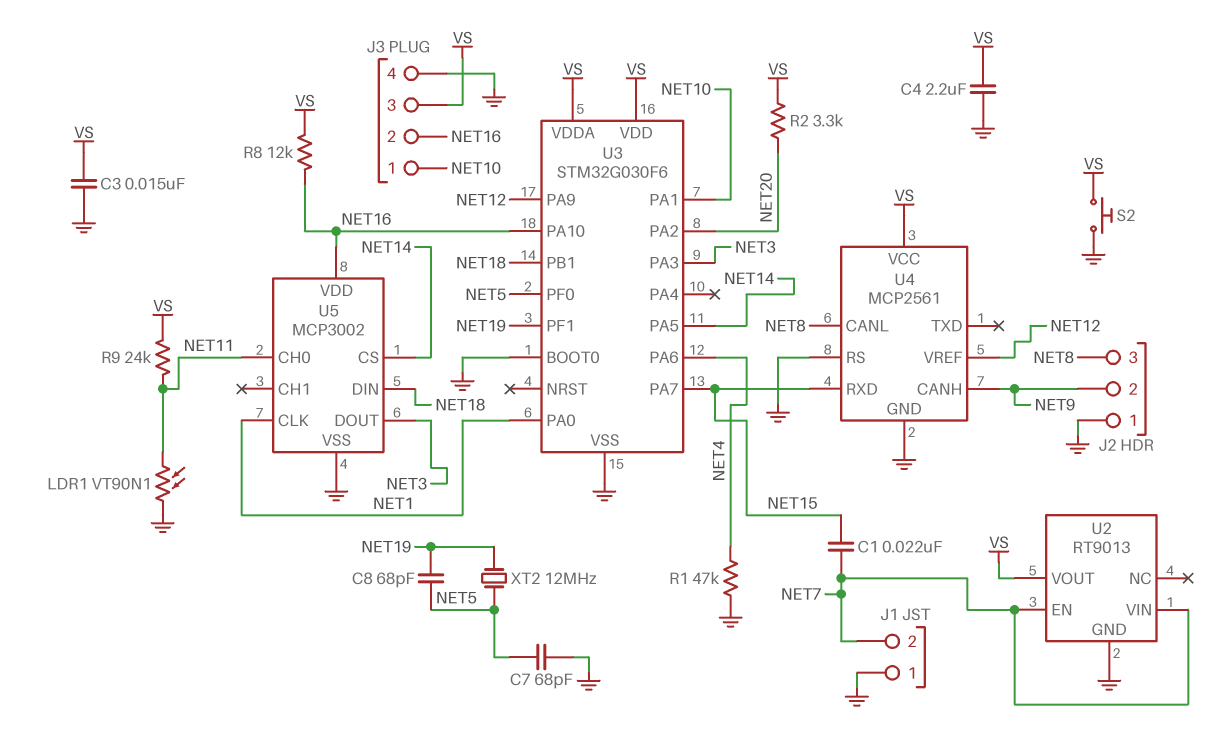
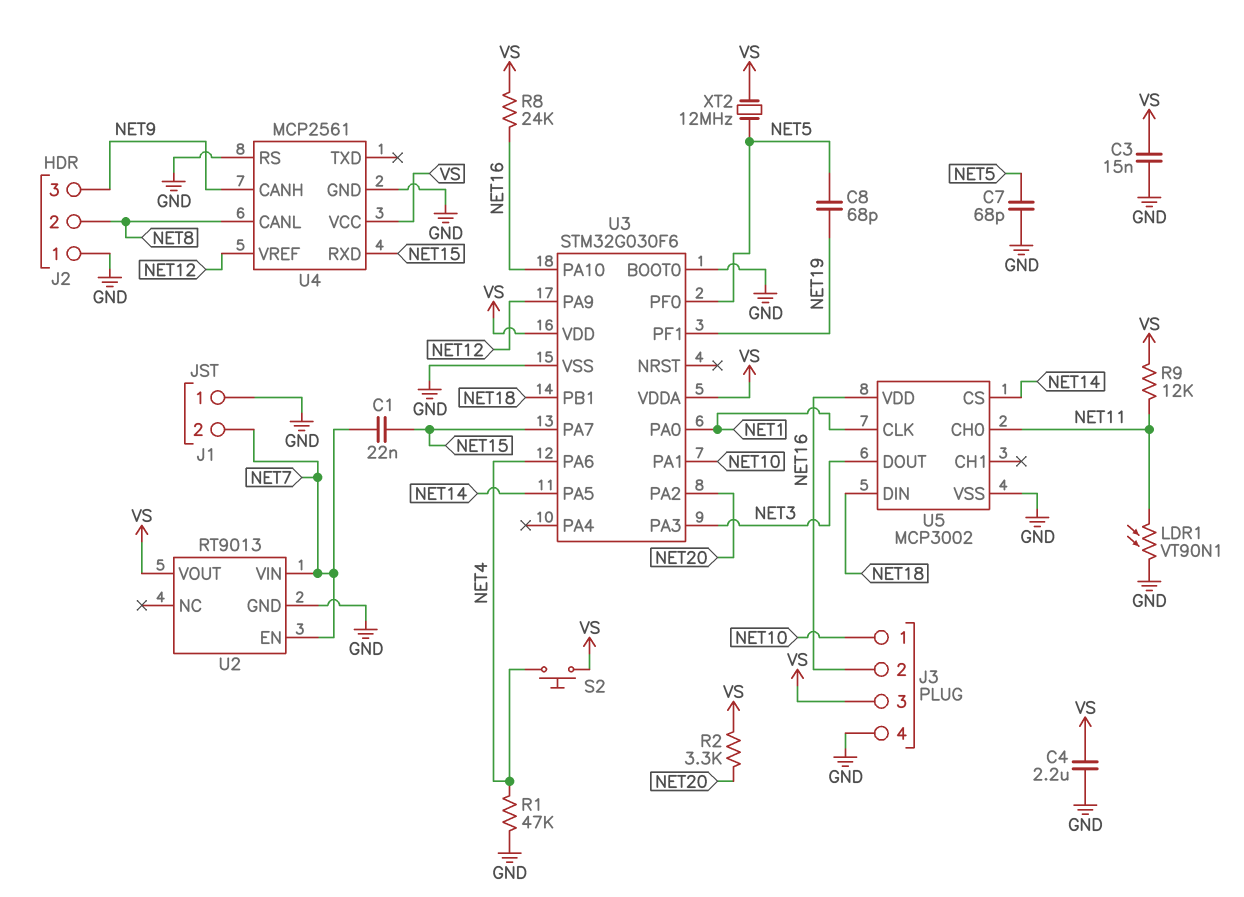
J2 pin 2: NET9 -> NET8
J2 pin 3: NET8 -> NET9
R8: 12k (NET16, VS) -> 24k (NET16, VS)
R9: 24k (NET11, VS) -> 12k (NET11, VS)
S2: button (GND, VS) -> button (NET4, VS)
XT2: 12MHz (NET5, NET19) -> 12MHz (NET5, VS)

